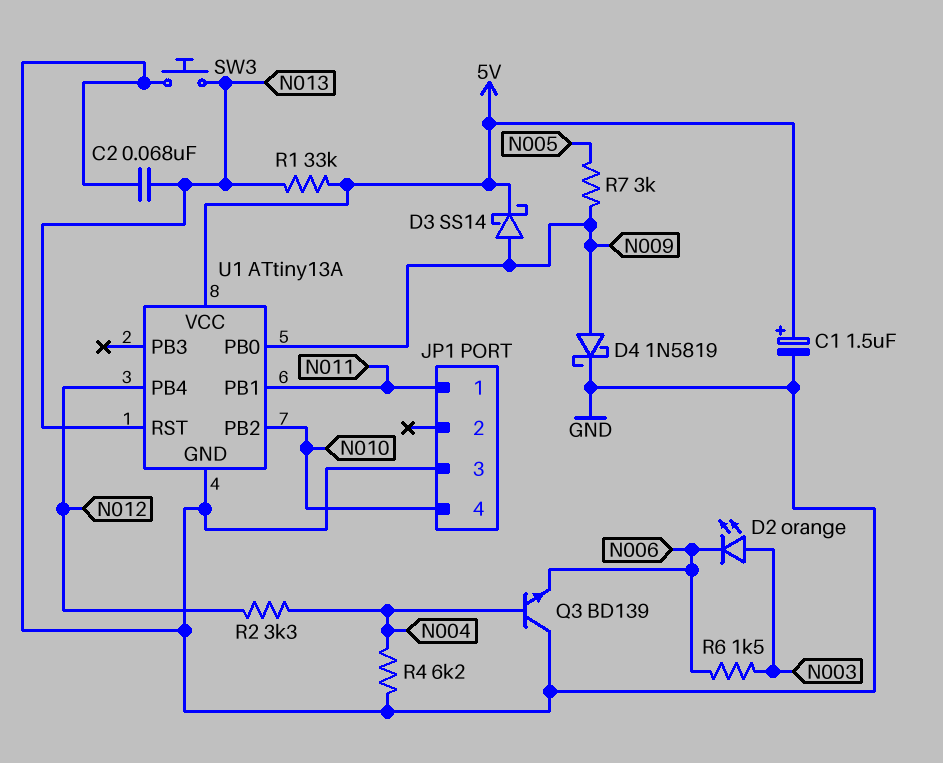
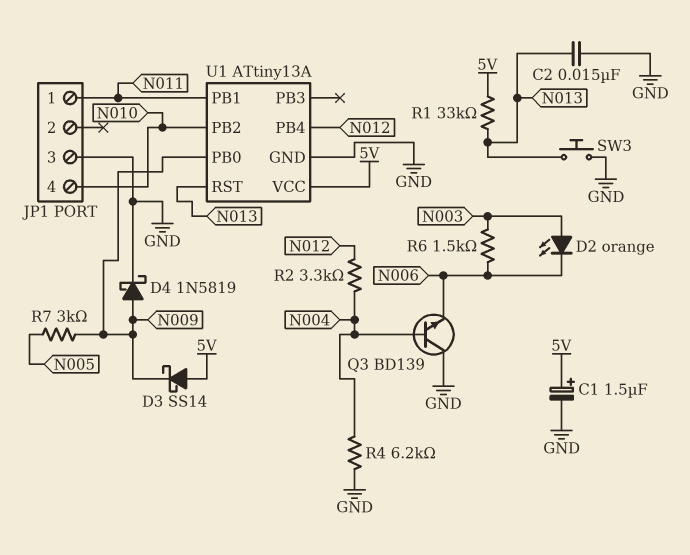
C2: 68nF (GND, N013) -> 15nF (GND, N013)
D3: schottky SS14 (A N009, K 5V) -> schottky SS14 (A 5V, K N009)

